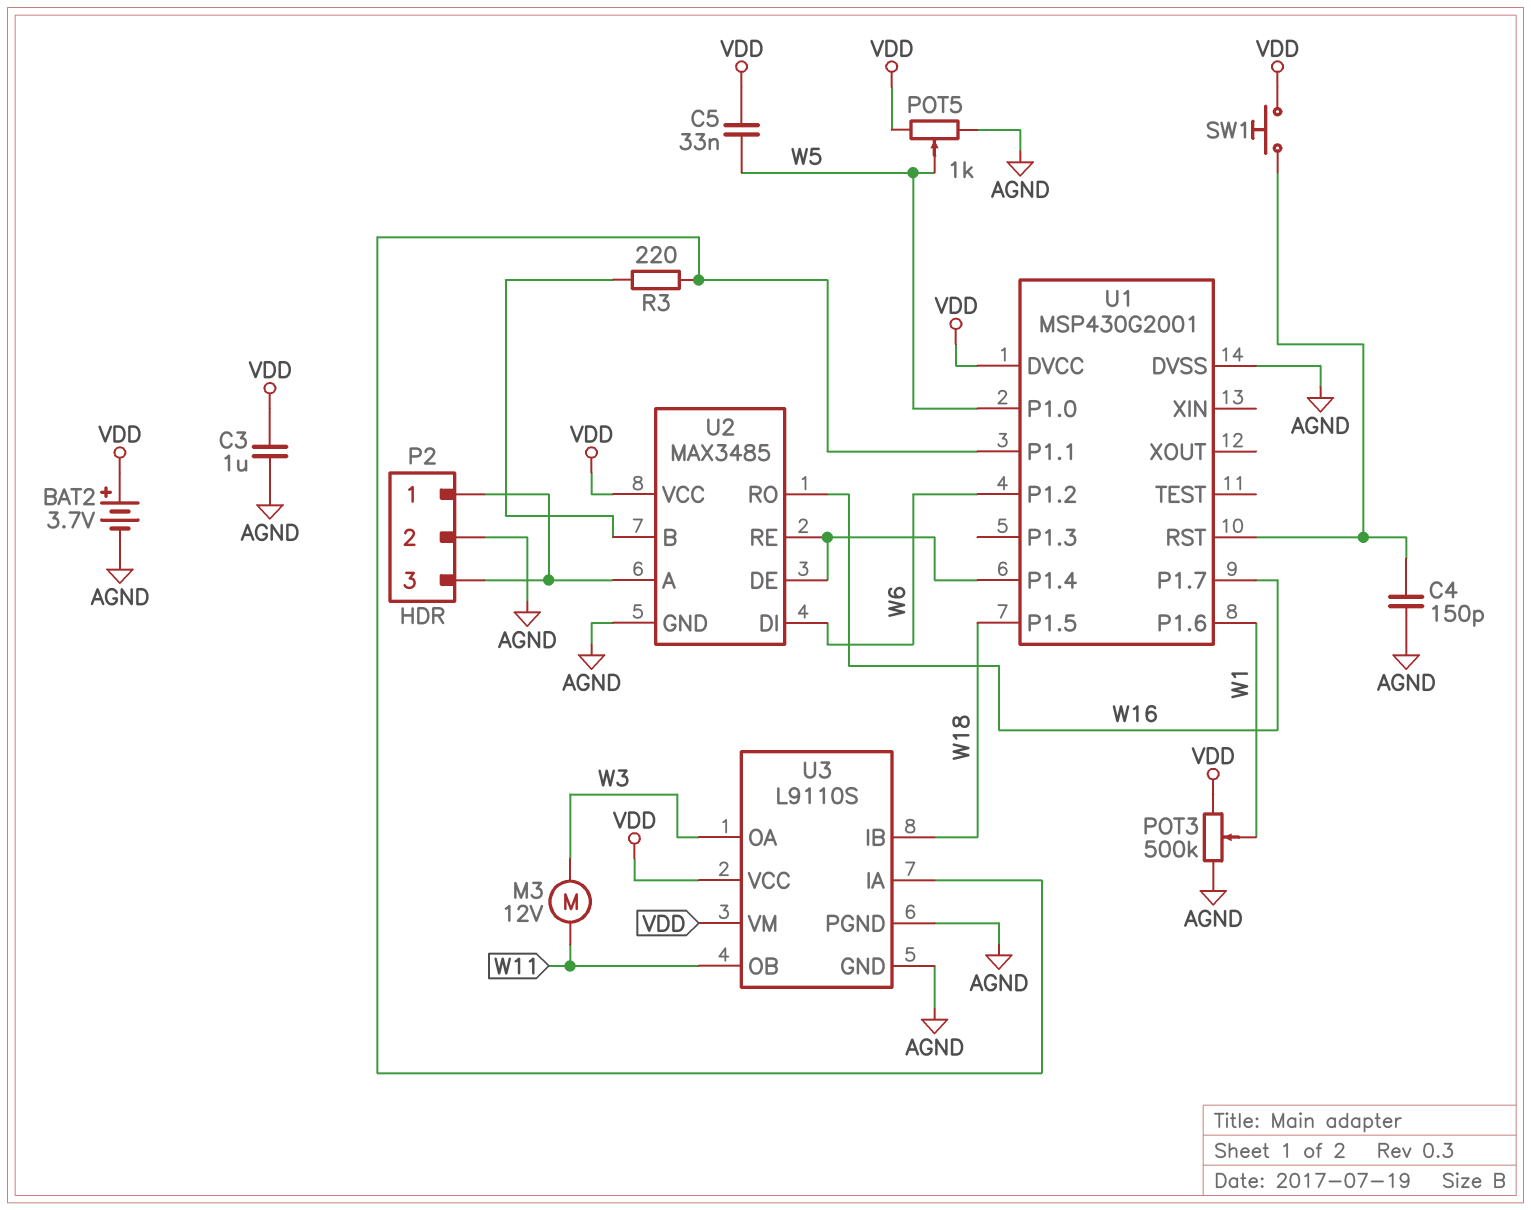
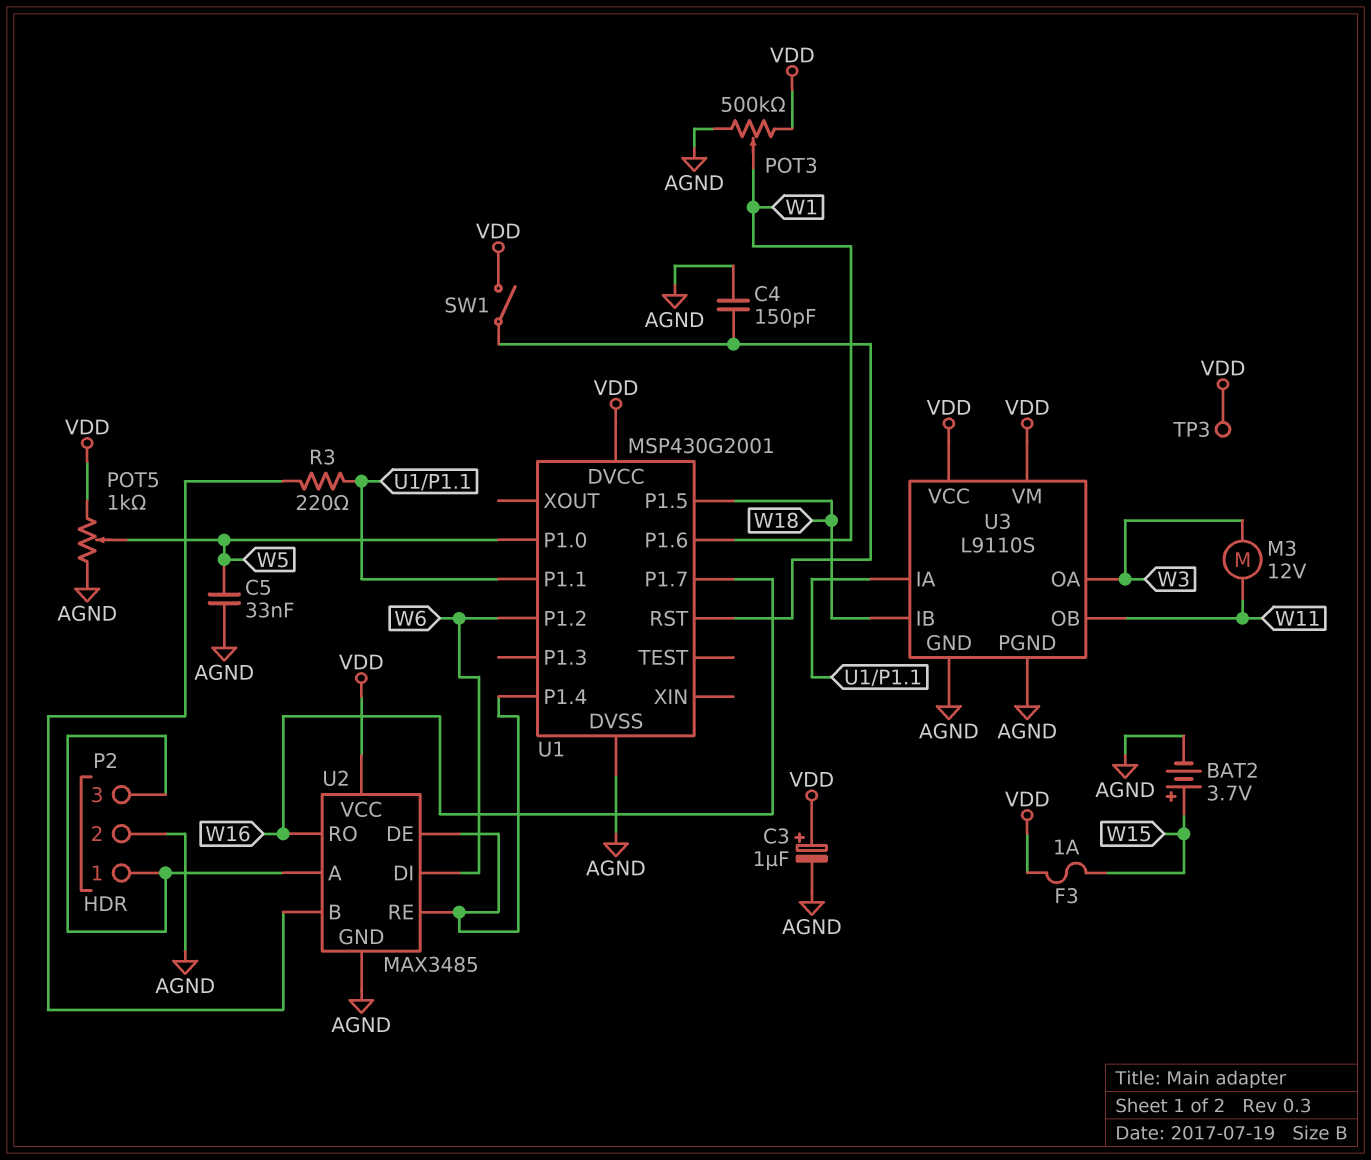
BAT2: 3.7V (plus VDD, minus AGND) -> 3.7V (plus W15, minus AGND)
C3: 1uF (AGND, VDD) -> 1uF (plus VDD, minus AGND)
C5: 33nF (VDD, W5) -> 33nF (AGND, W5)
F3: none -> 1A (VDD, W15)
SW1: button (U1/RST, VDD) -> switch (U1/RST, VDD)
TP3: none -> test point (VDD)

